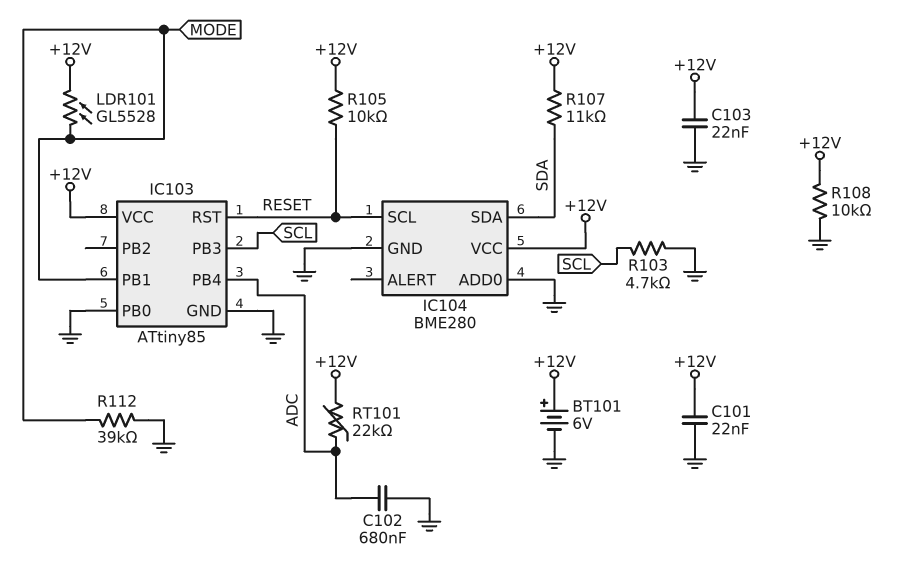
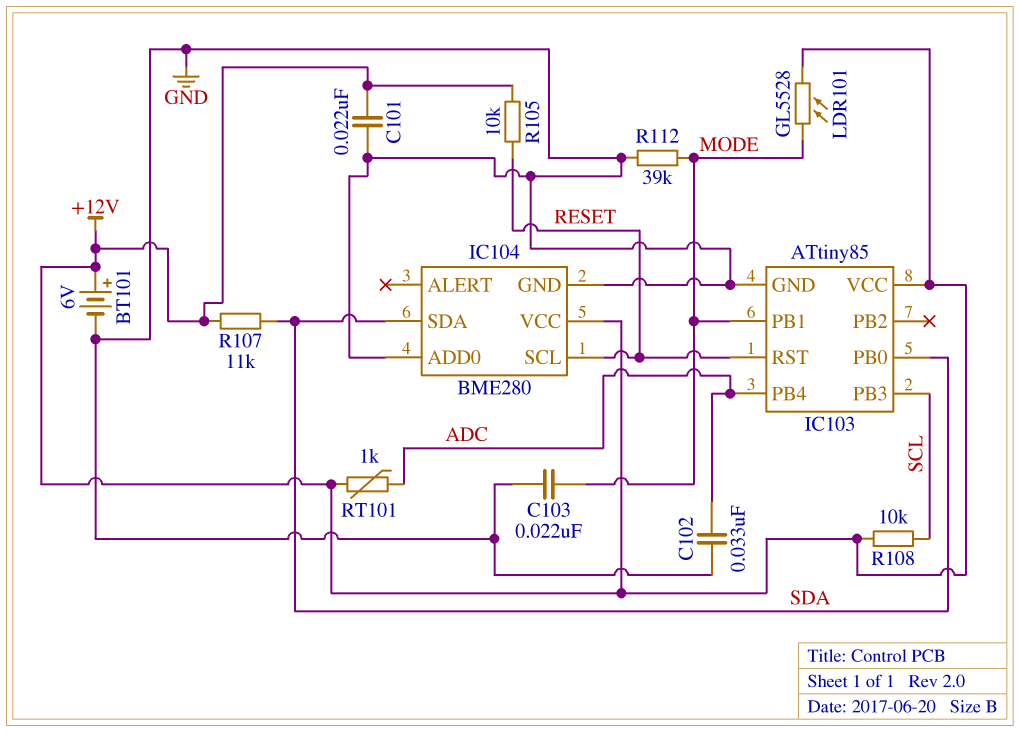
C102: 680nF (ADC, GND) -> 33nF (ADC, GND)
C103: 22nF (+12V, GND) -> 22nF (GND, MODE)
IC103 pin PB0: GND -> SDA
R103: 4.7k (GND, SCL) -> none
R108: 10k (+12V, GND) -> 10k (+12V, SCL)
RT101: 22k (+12V, ADC) -> 1k (+12V, ADC)

